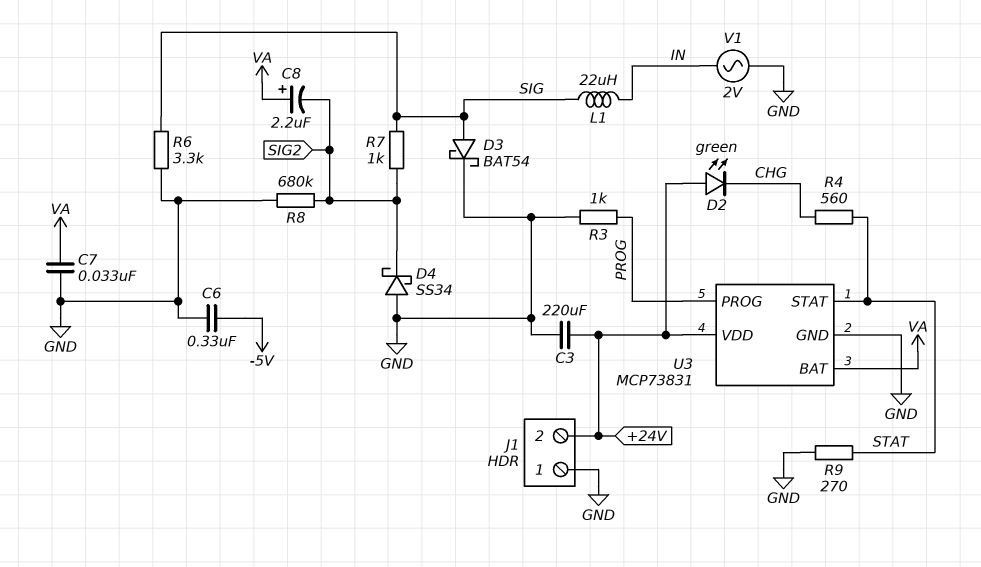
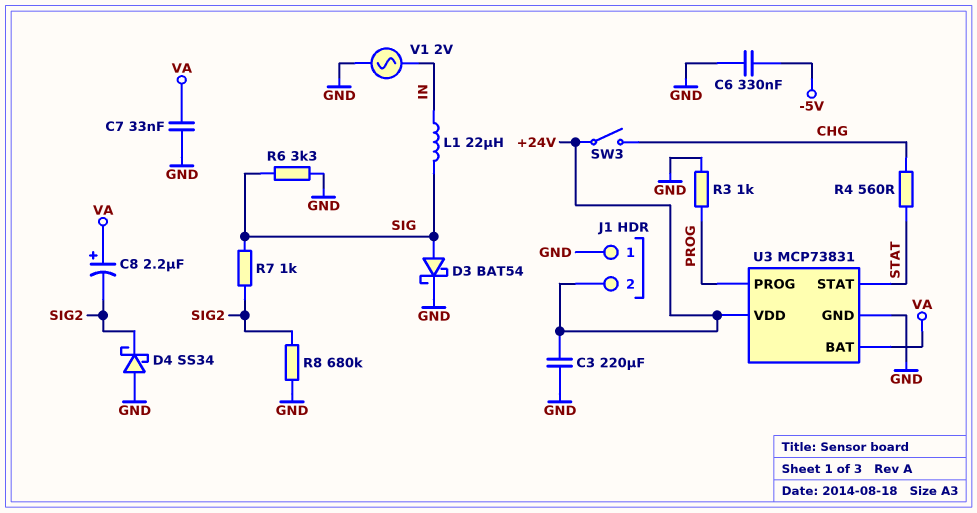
D2: LED green (A +24V, K CHG) -> none
R9: 270 (GND, STAT) -> none
SW3: none -> switch (+24V, CHG)

